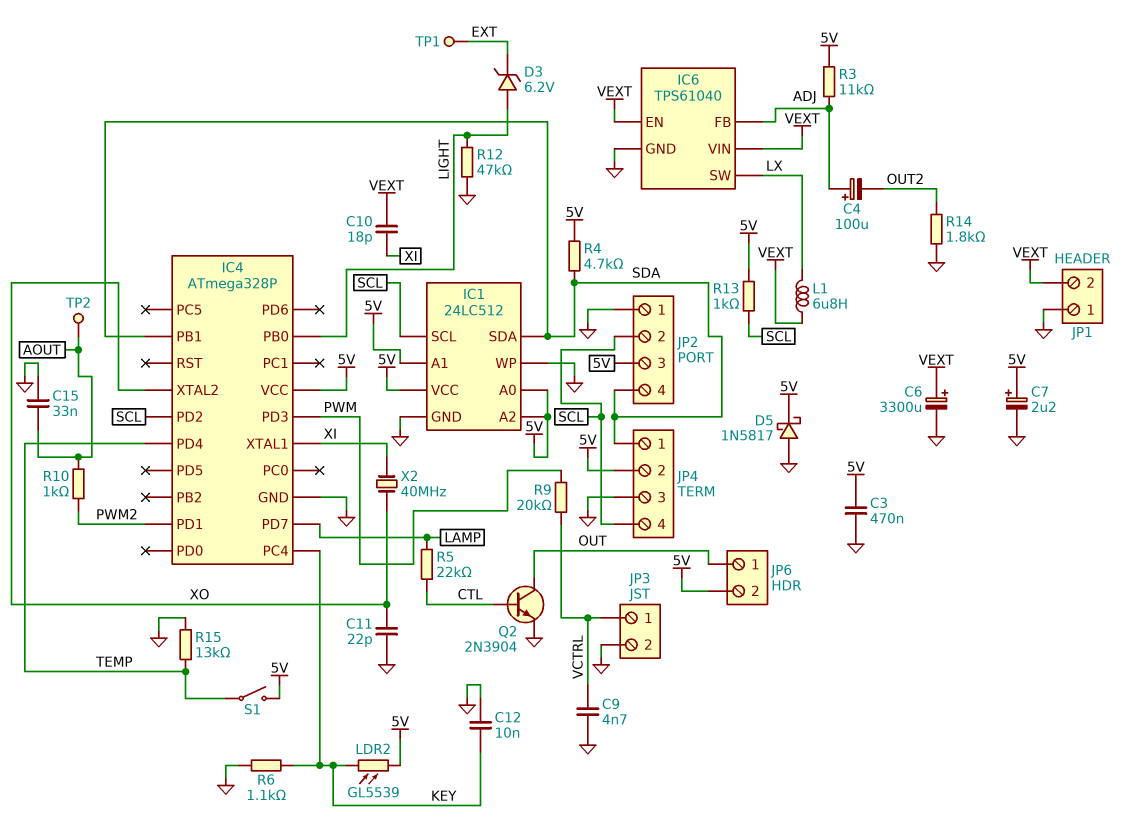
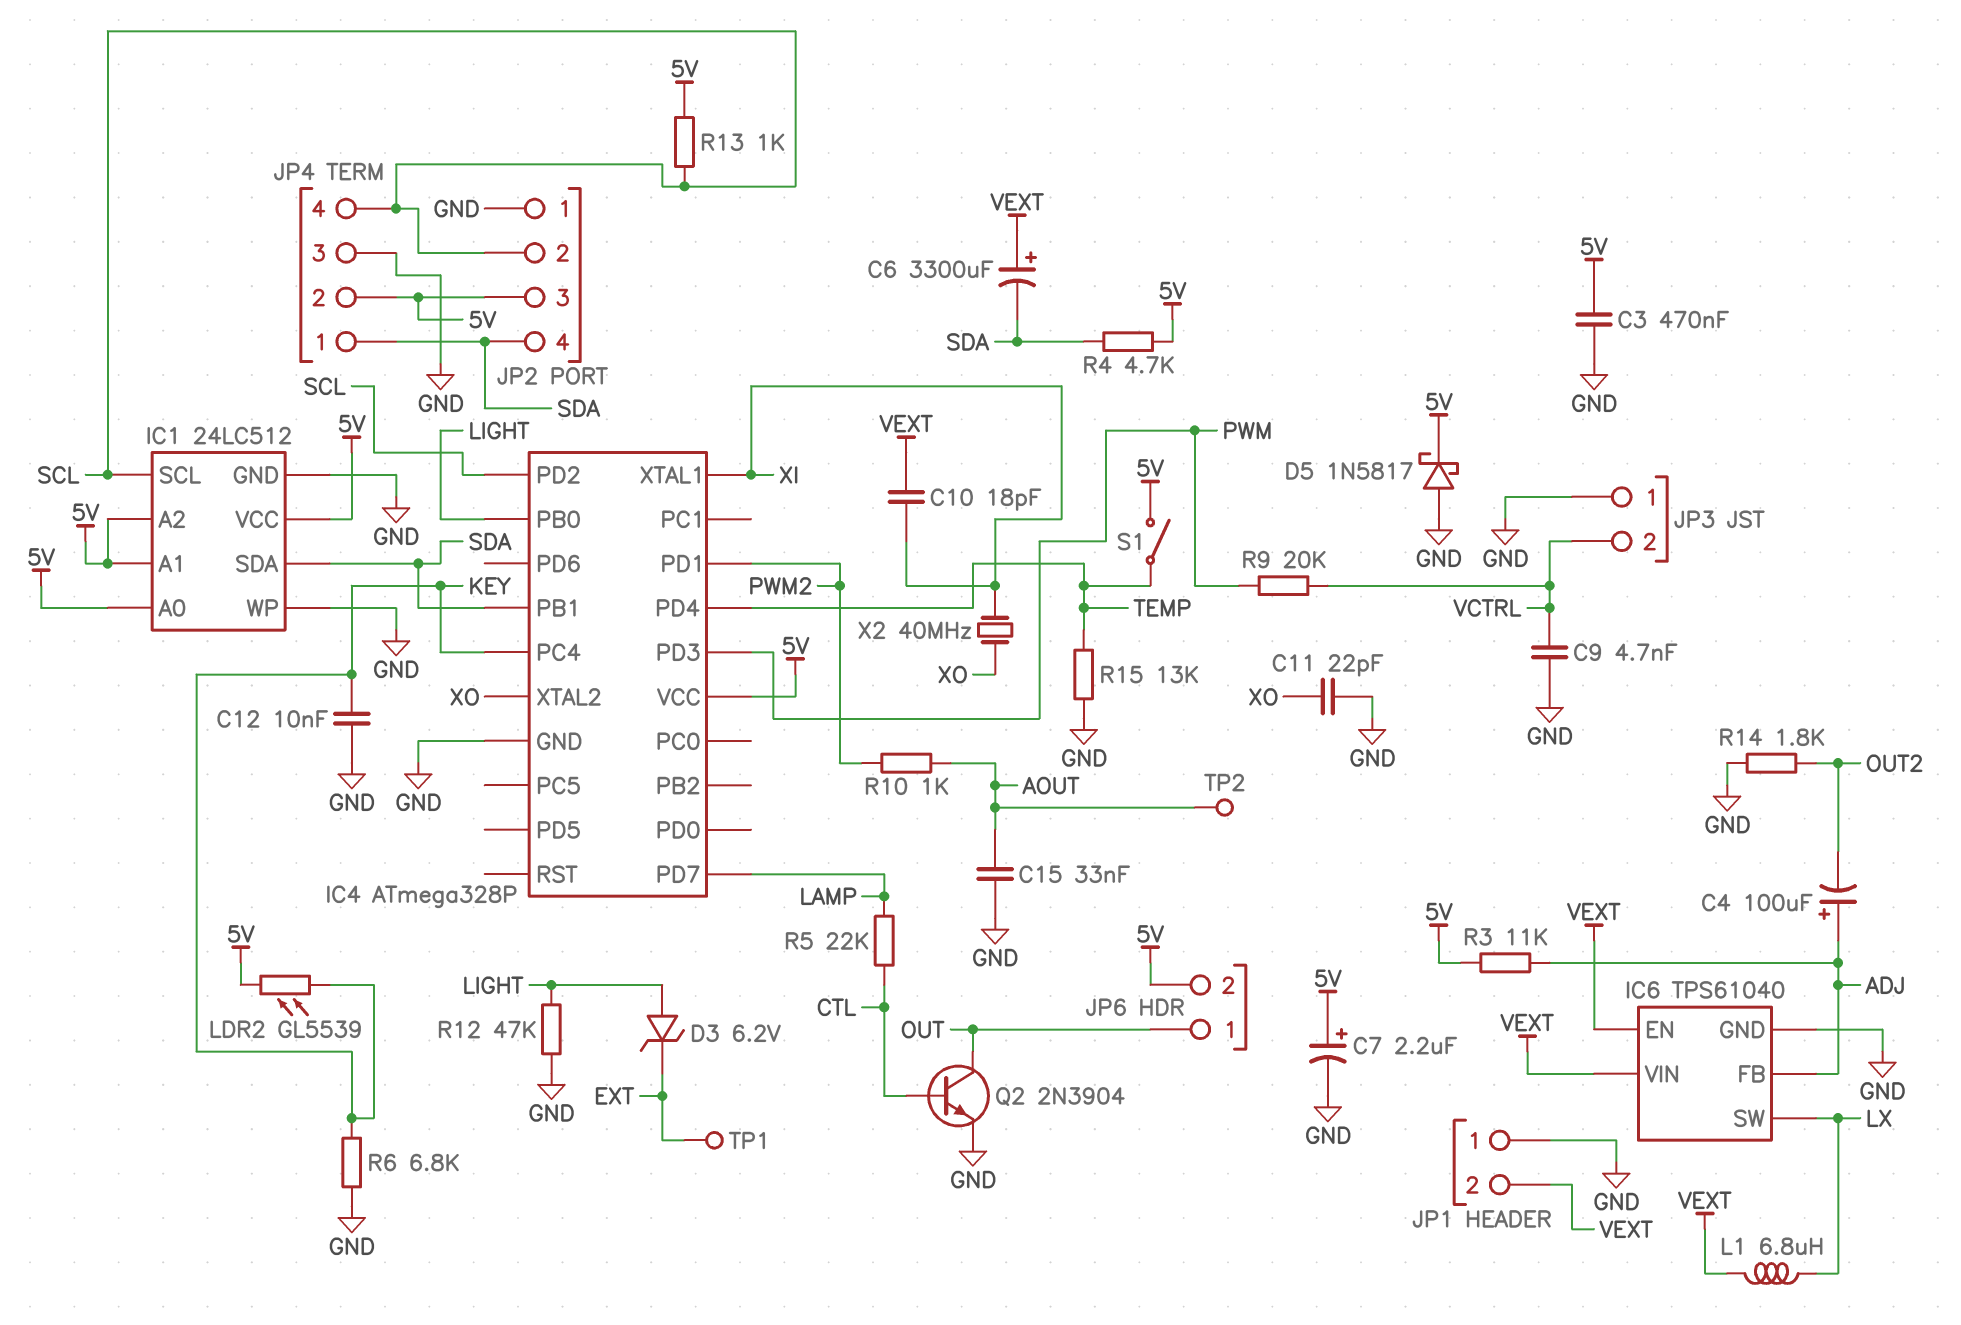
C6: 3300uF (plus VEXT, minus GND) -> 3300uF (plus VEXT, minus SDA)
JP3 pin 1: VCTRL -> GND
JP3 pin 2: GND -> VCTRL
R6: 1.1k (GND, KEY) -> 6.8k (GND, KEY)

